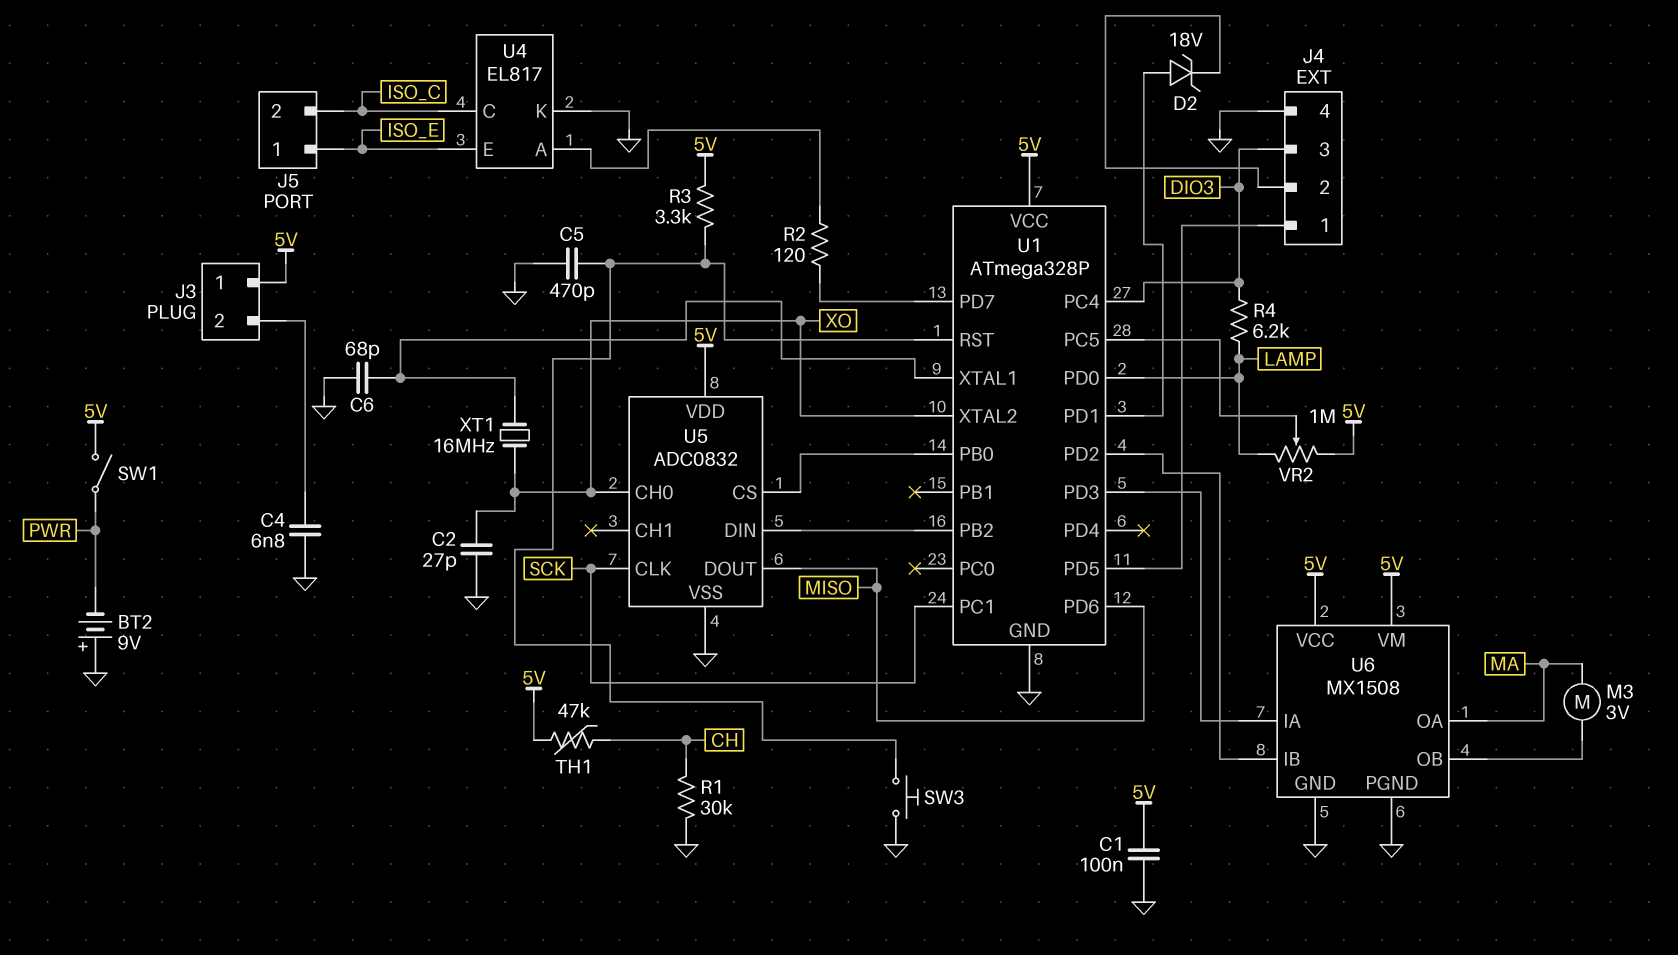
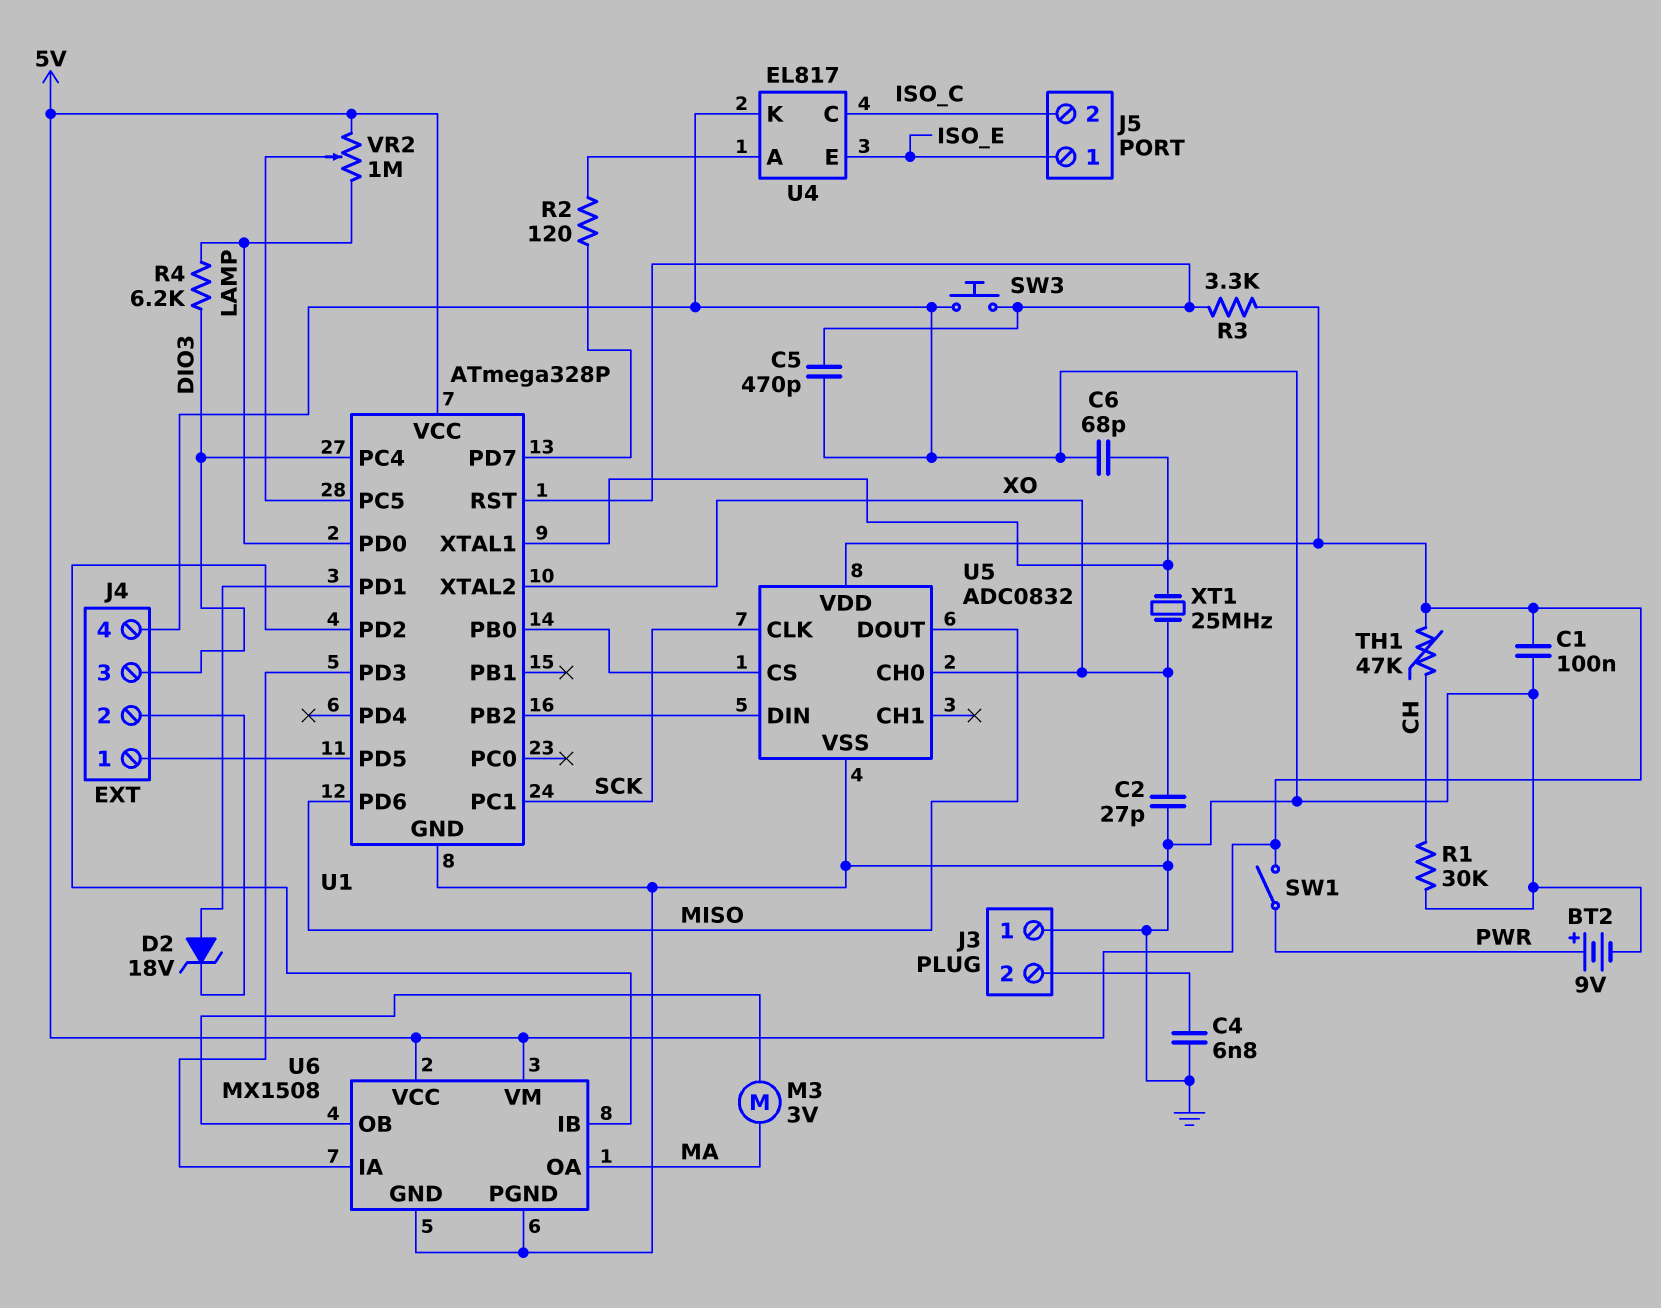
BT2: 9V (plus GND, minus PWR) -> 9V (plus PWR, minus GND)
J3 pin 1: 5V -> GND
XT1: 16MHz (U1/XTAL1, XO) -> 25MHz (U1/XTAL1, XO)

